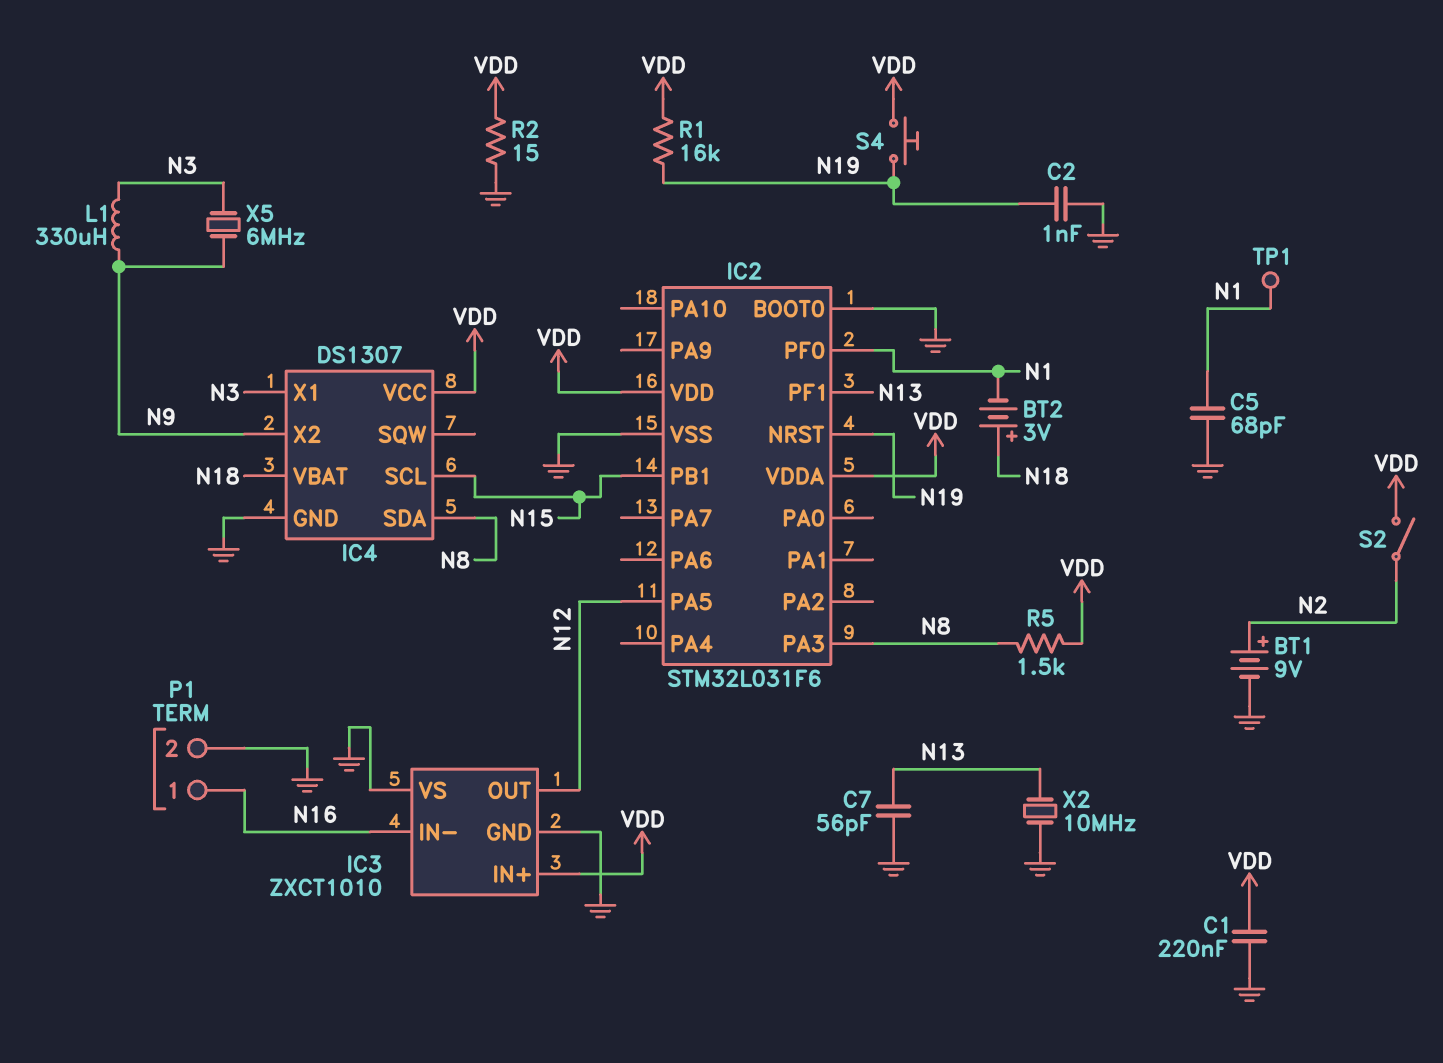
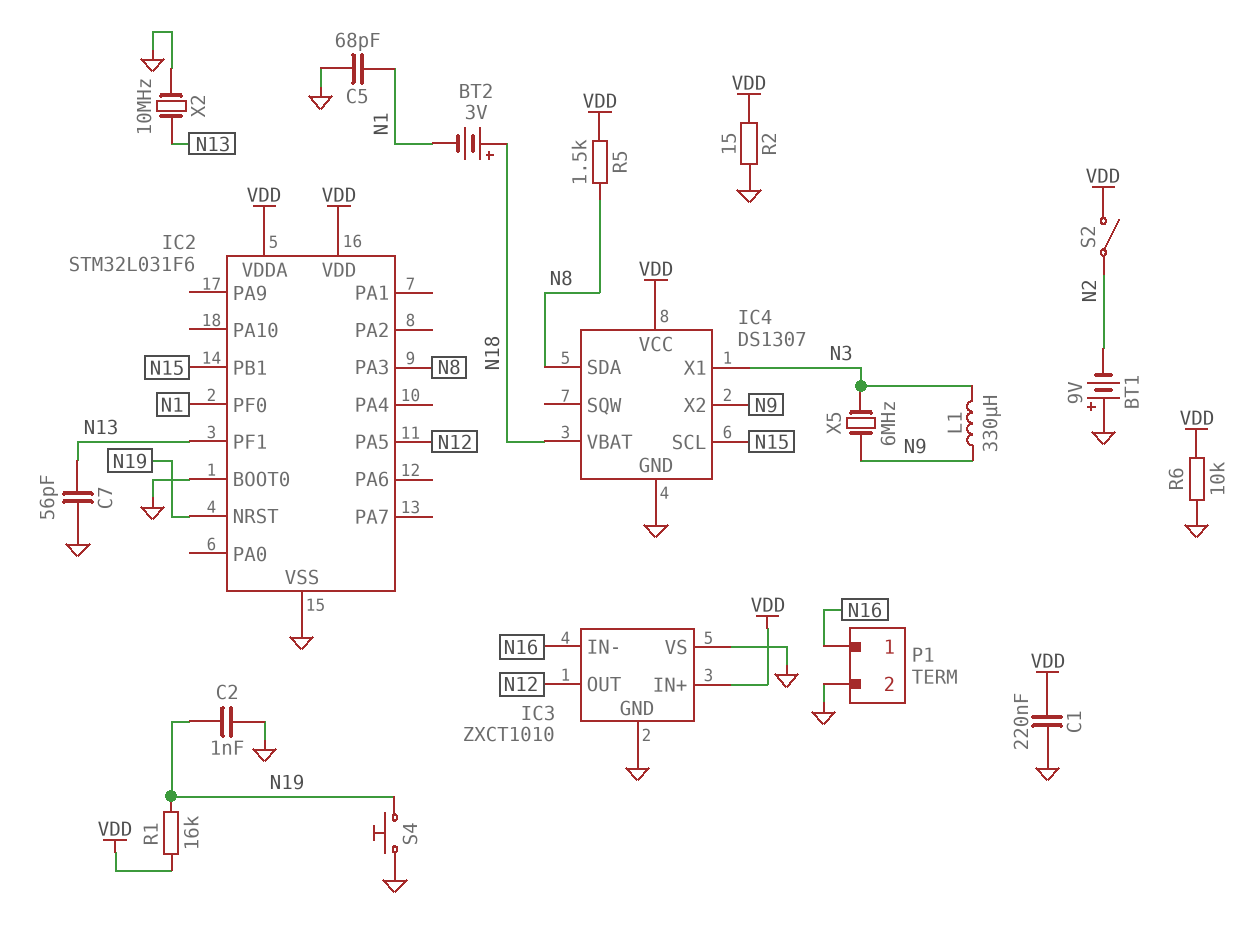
BT1: 9V (plus N2, minus GND) -> 9V (plus GND, minus N2)
R6: none -> 10k (GND, VDD)
S4: button (N19, VDD) -> button (GND, N19)
TP1: test point (N1) -> none

